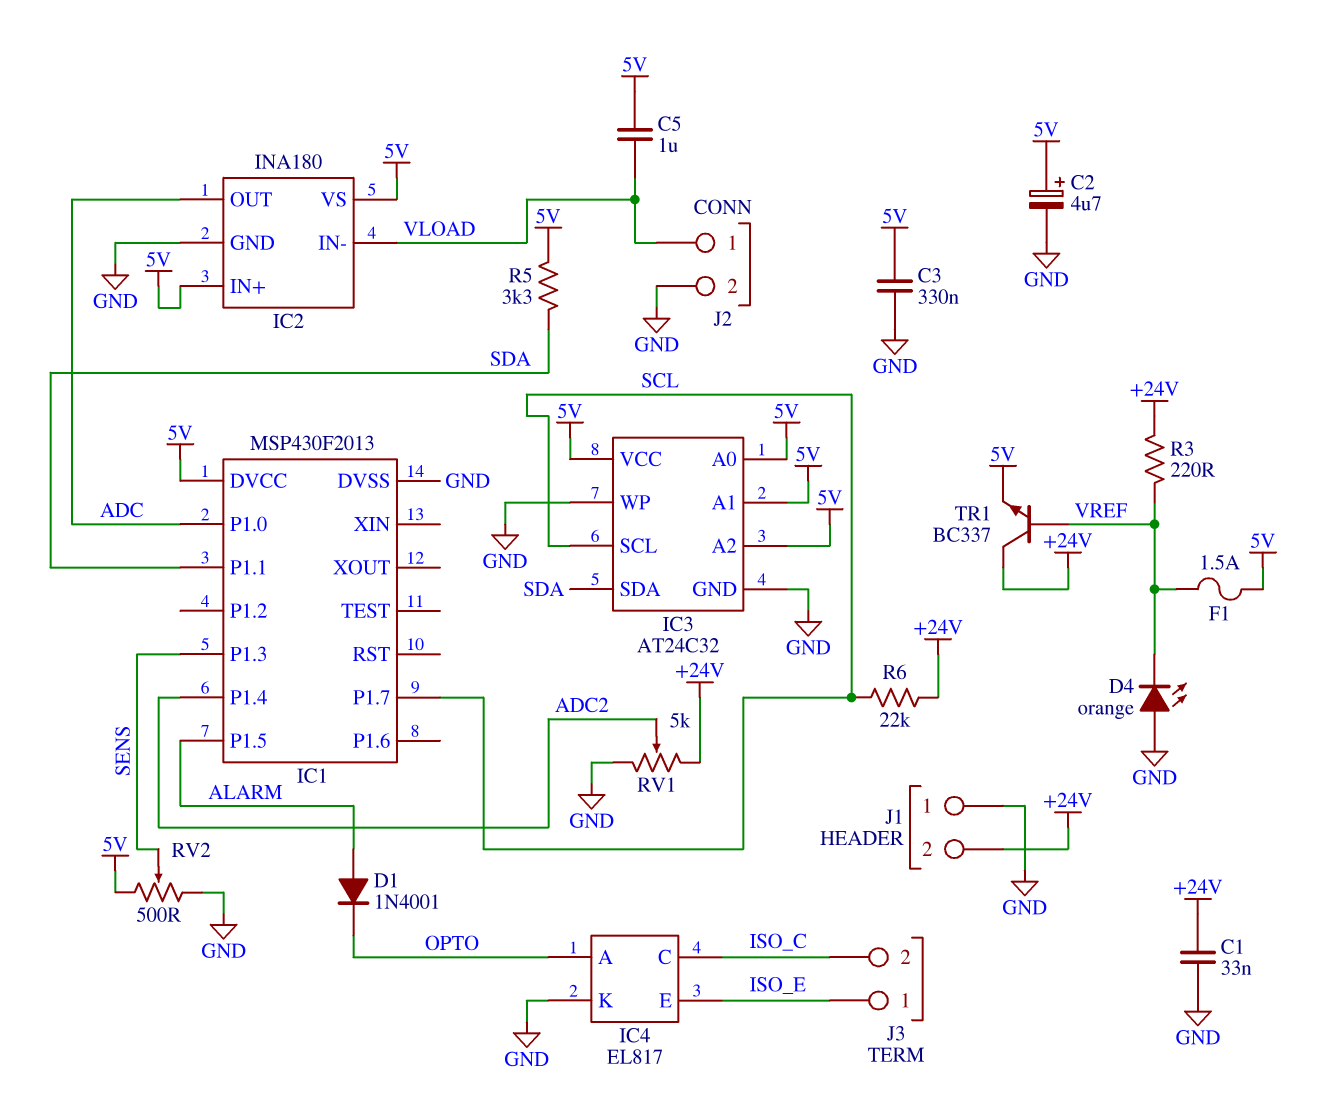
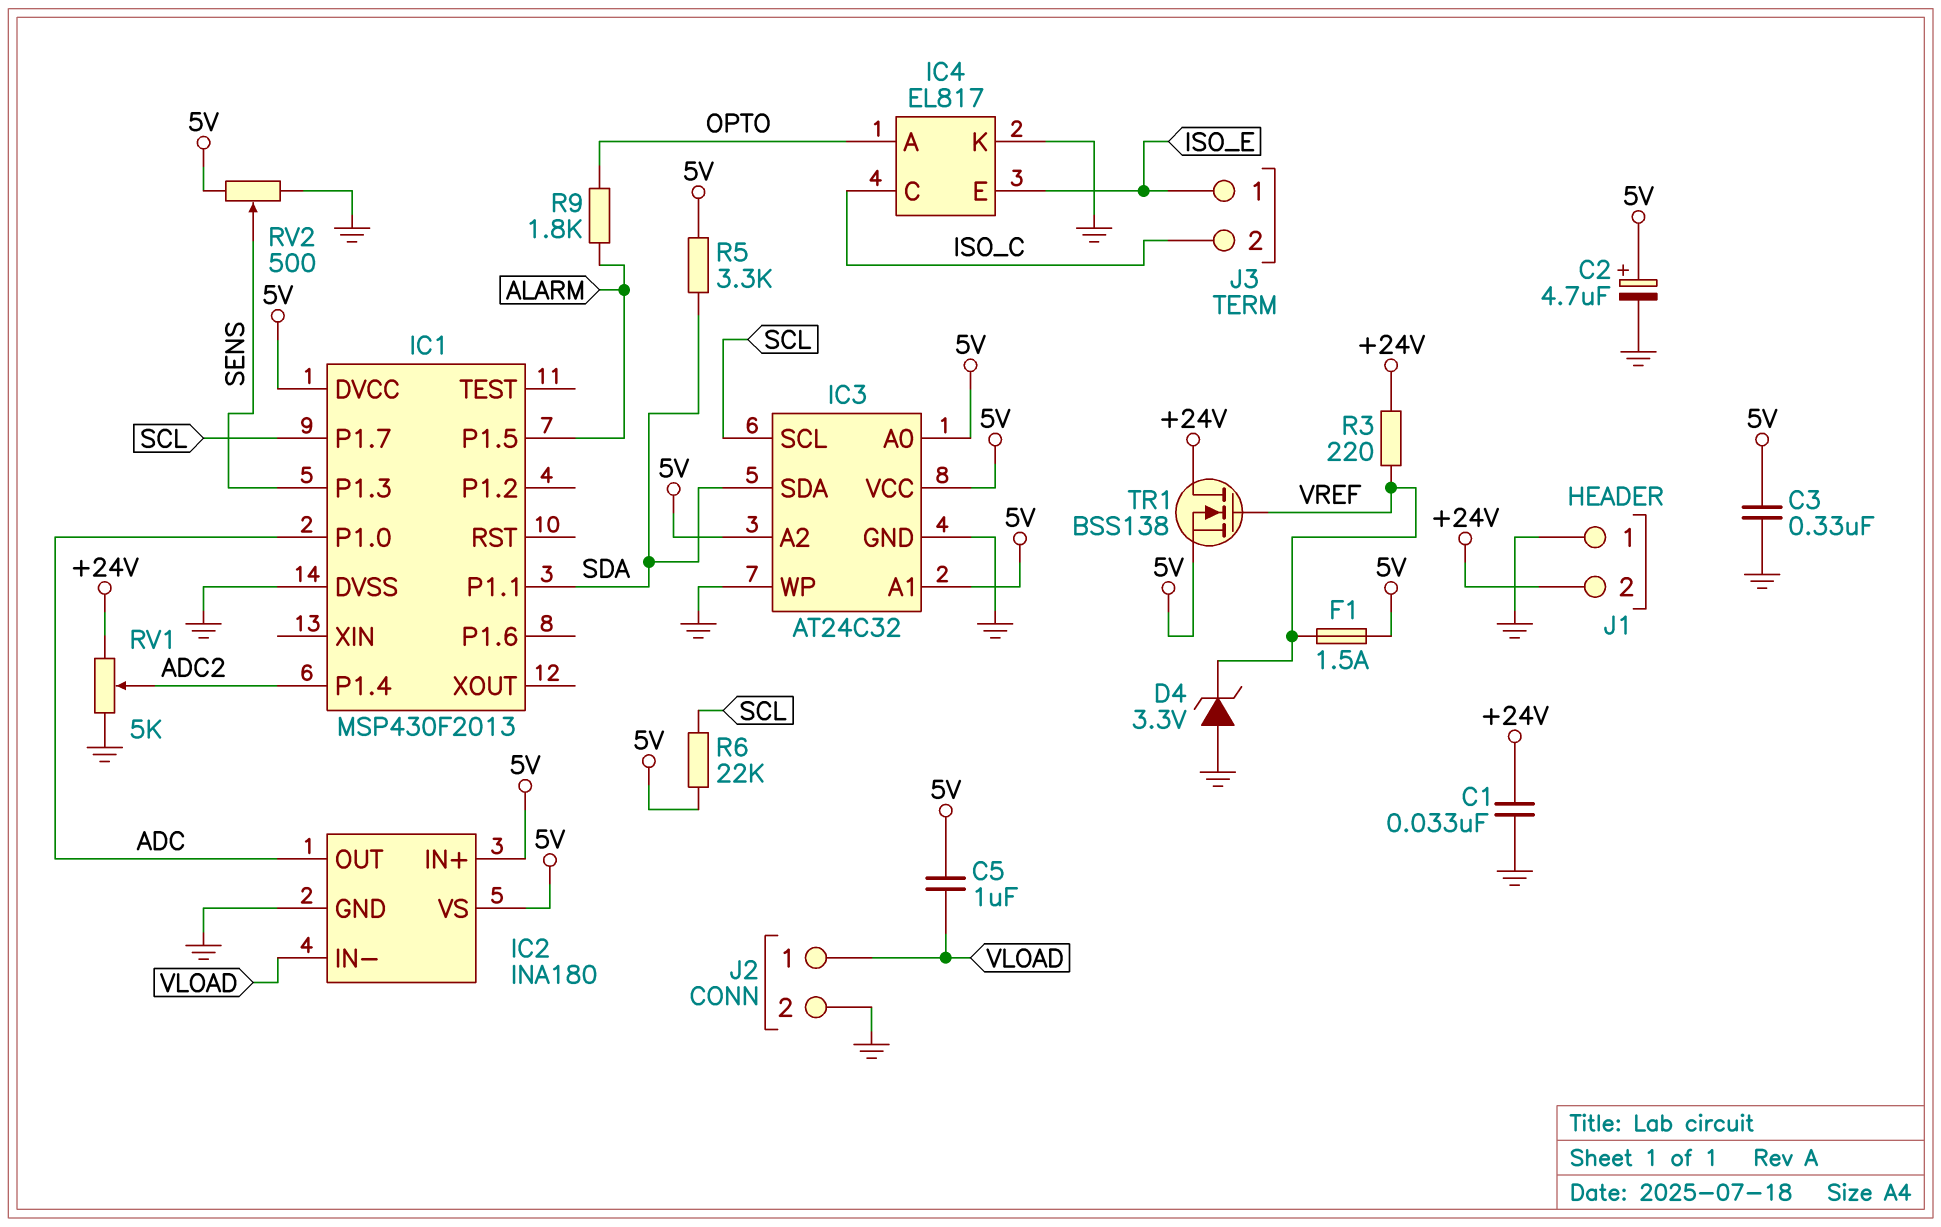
D1: diode 1N4001 (A ALARM, K OPTO) -> none
D4: LED orange (A GND, K VREF) -> zener 3.3V (A GND, K VREF)
R6: 22k (+24V, SCL) -> 22k (5V, SCL)
R9: none -> 1.8k (ALARM, OPTO)
TR1: NPN BC337 (B VREF, C +24V, E 5V) -> NMOS BSS138 (G VREF, D +24V, S 5V)

